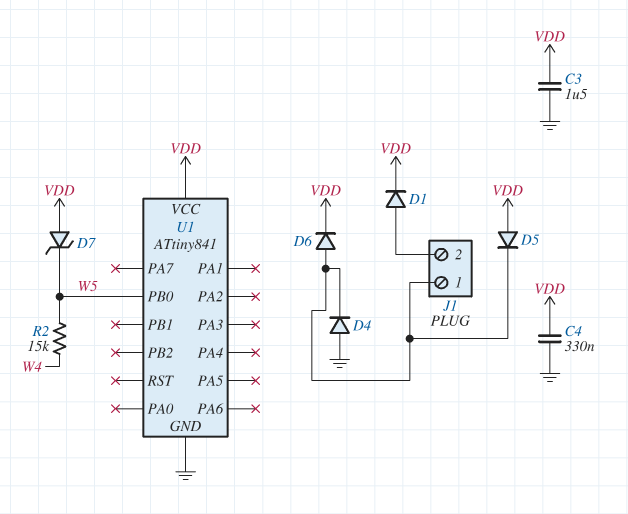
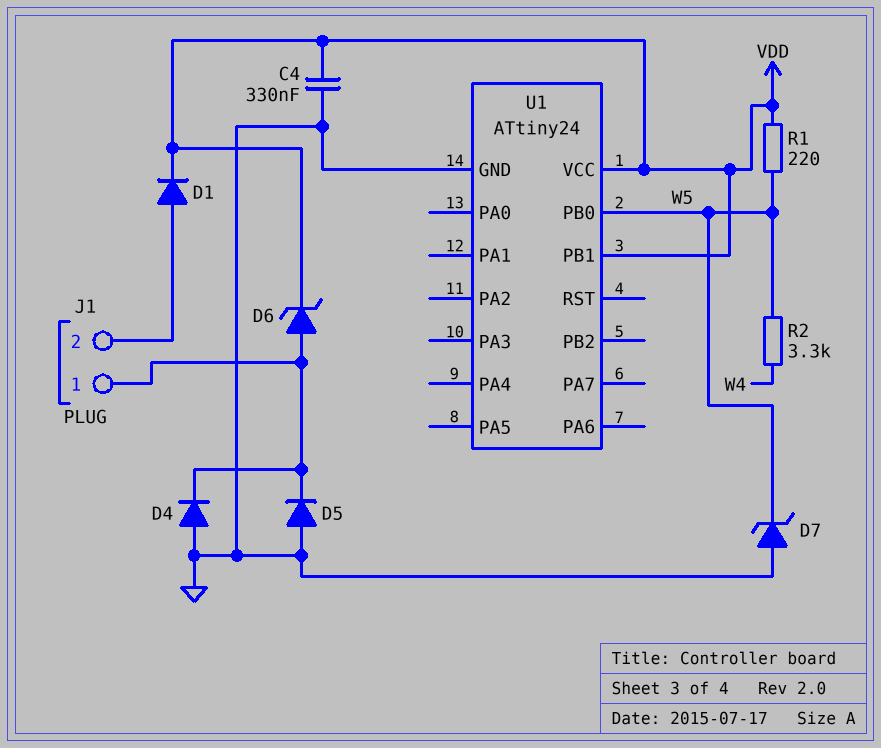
C3: 1.5uF (GND, VDD) -> none
D5: diode (A VDD, K J1/1) -> diode (A GND, K J1/1)
D6: diode (A J1/1, K VDD) -> zener (A J1/1, K VDD)
D7: zener (A VDD, K W5) -> zener (A GND, K W5)
R1: none -> 220 (VDD, W5)
R2: 15k (W4, W5) -> 3.3k (W4, W5)
U1: ATtiny841 -> ATtiny24
U1 pin PB1: none -> VDD

